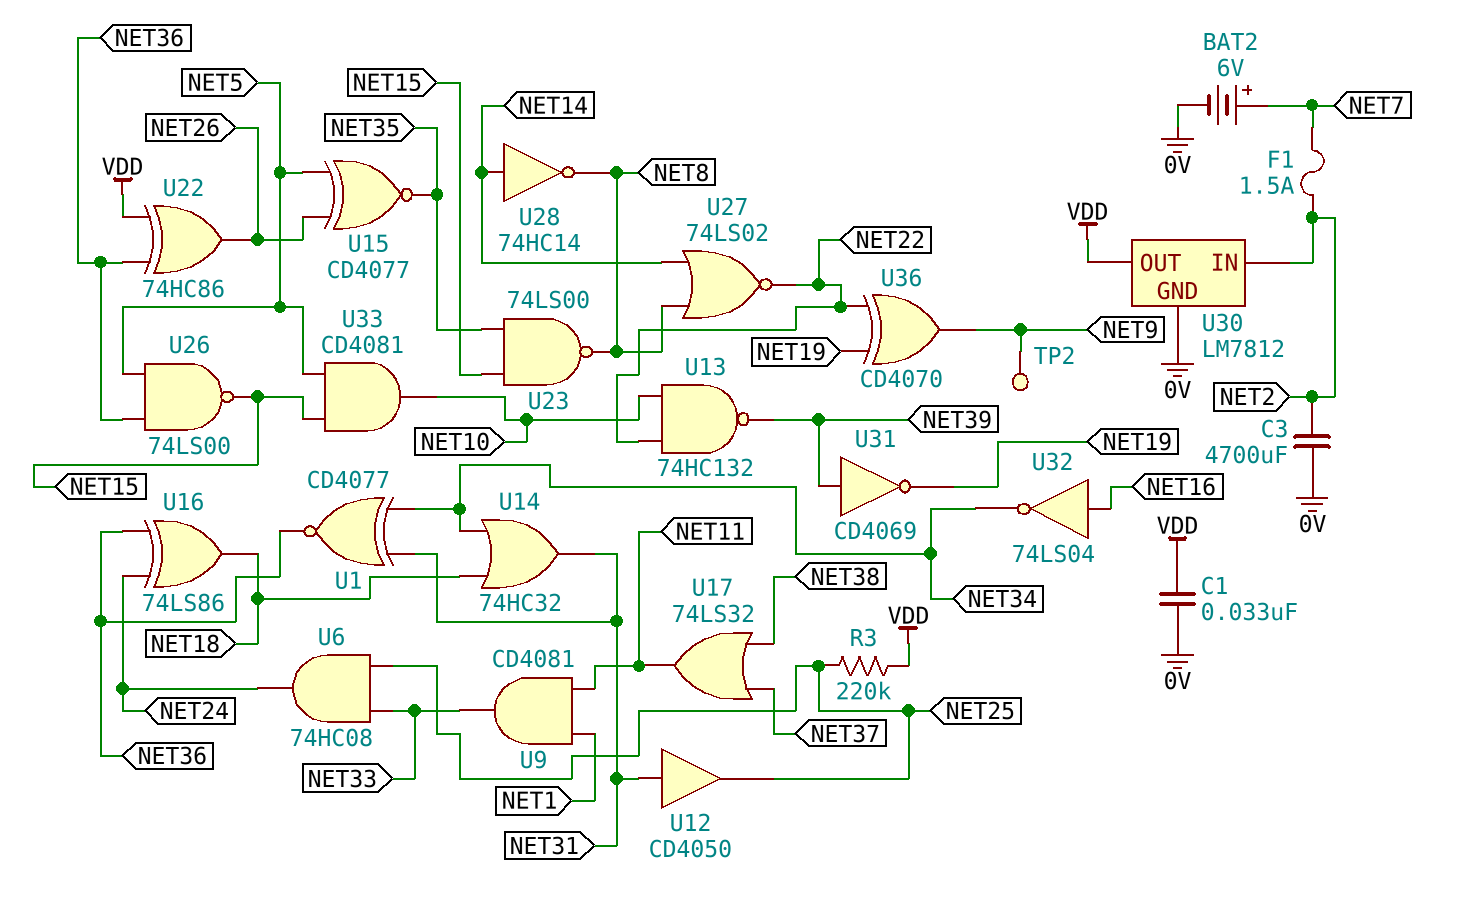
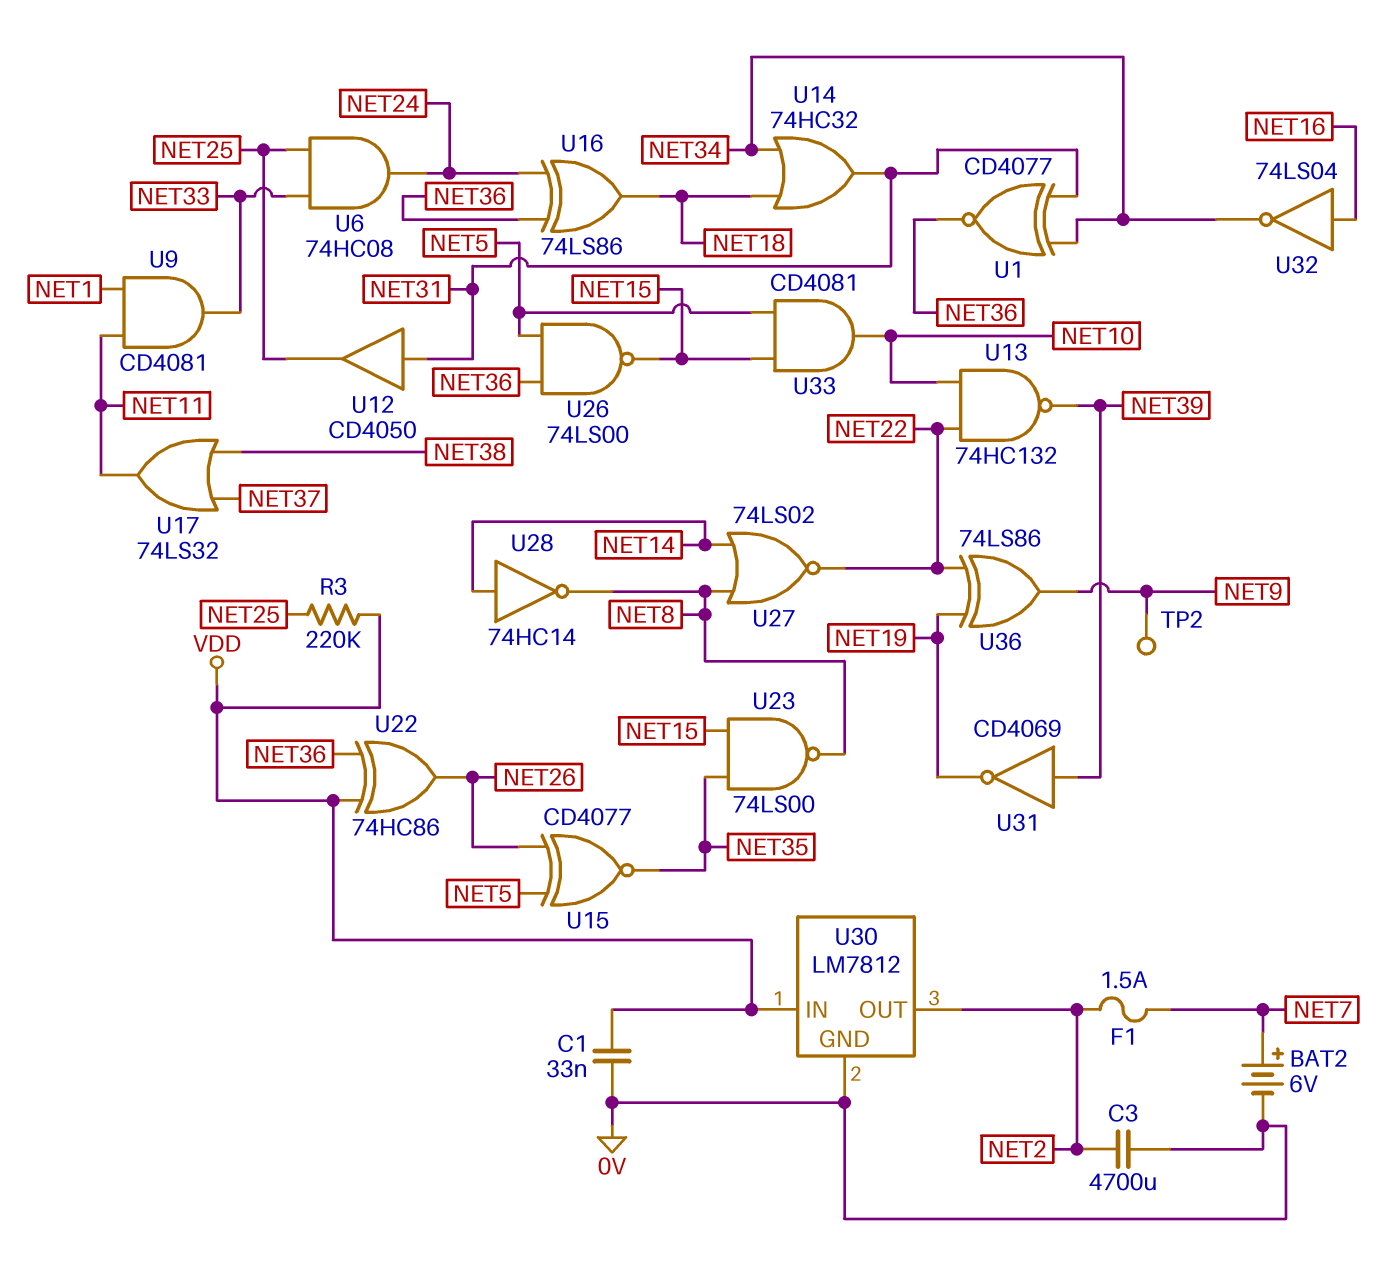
U30 pin IN: NET2 -> VDD
U30 pin OUT: VDD -> NET2
U36: XOR CD4070 (in NET19, in NET22, out NET9) -> XOR 74LS86 (in NET19, in NET22, out NET9)

